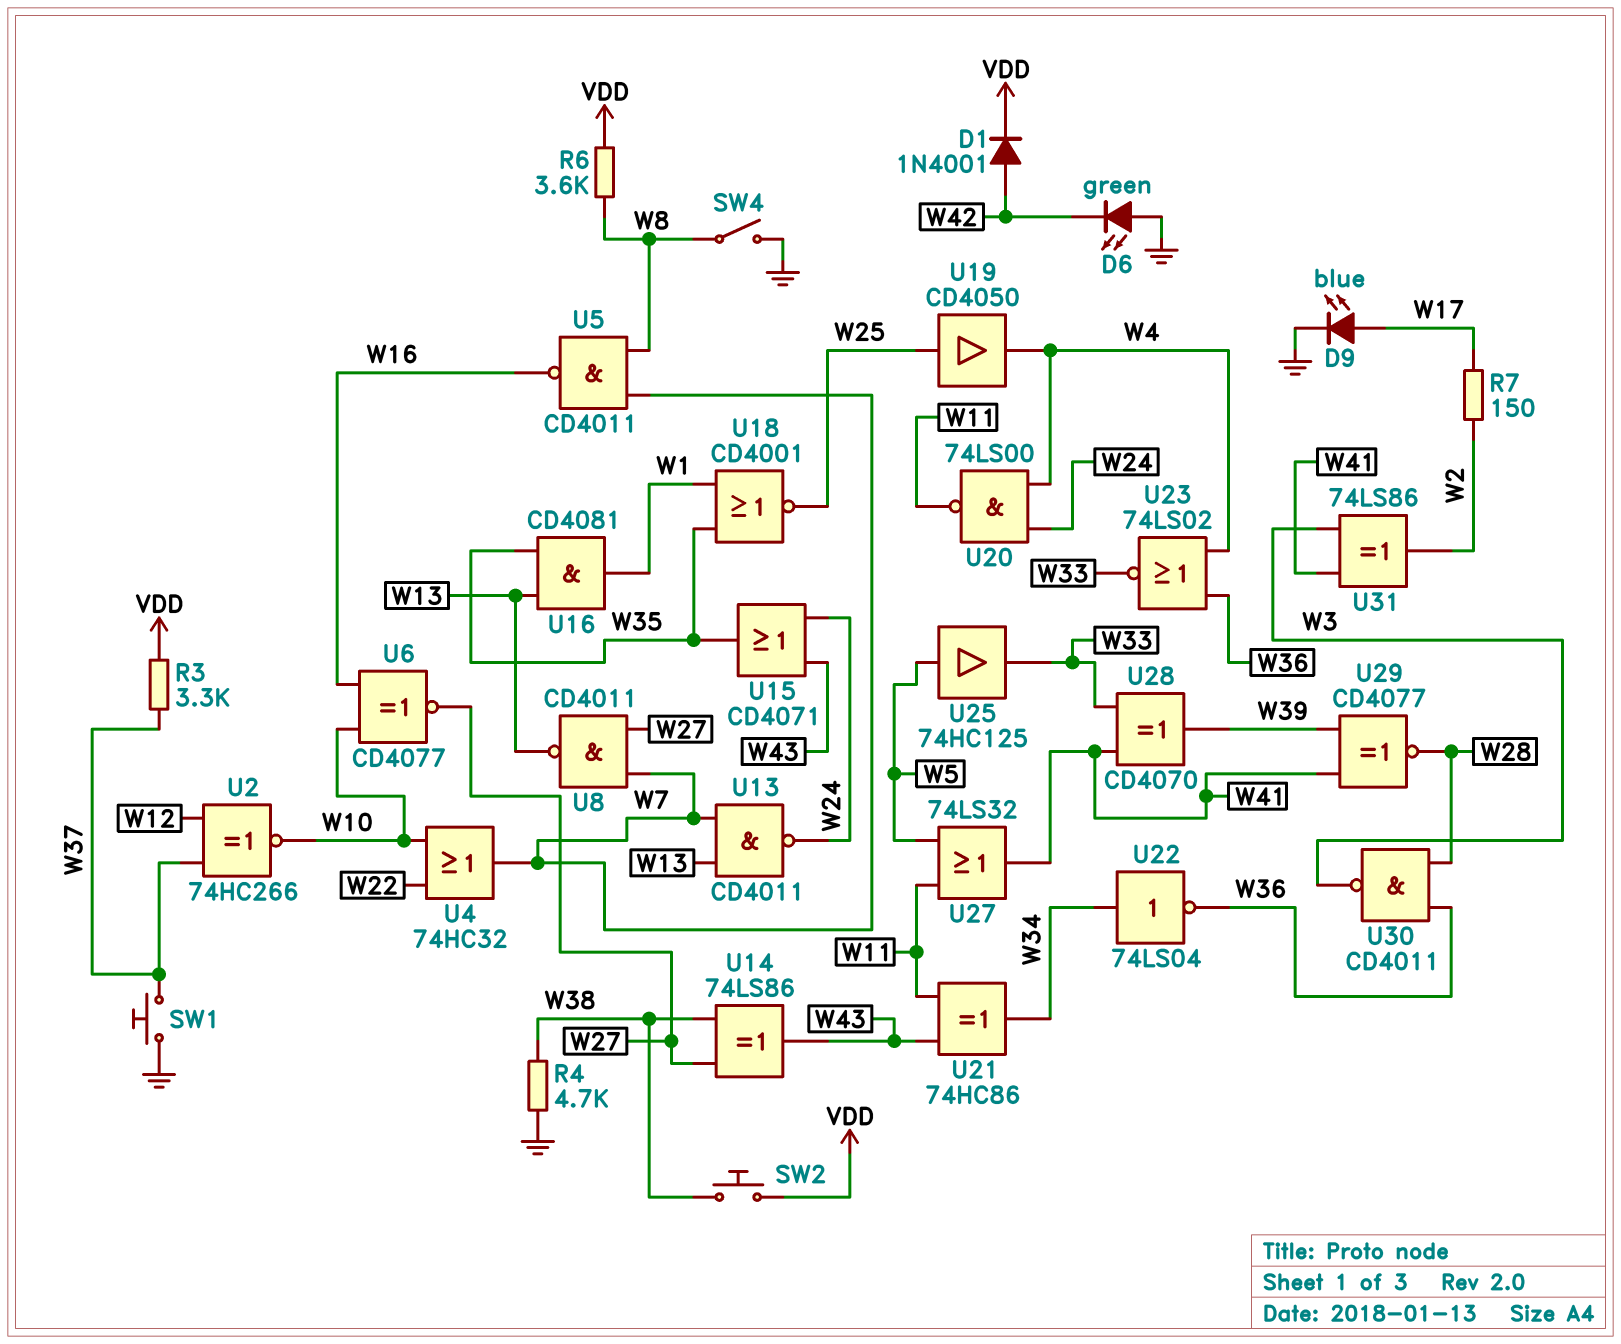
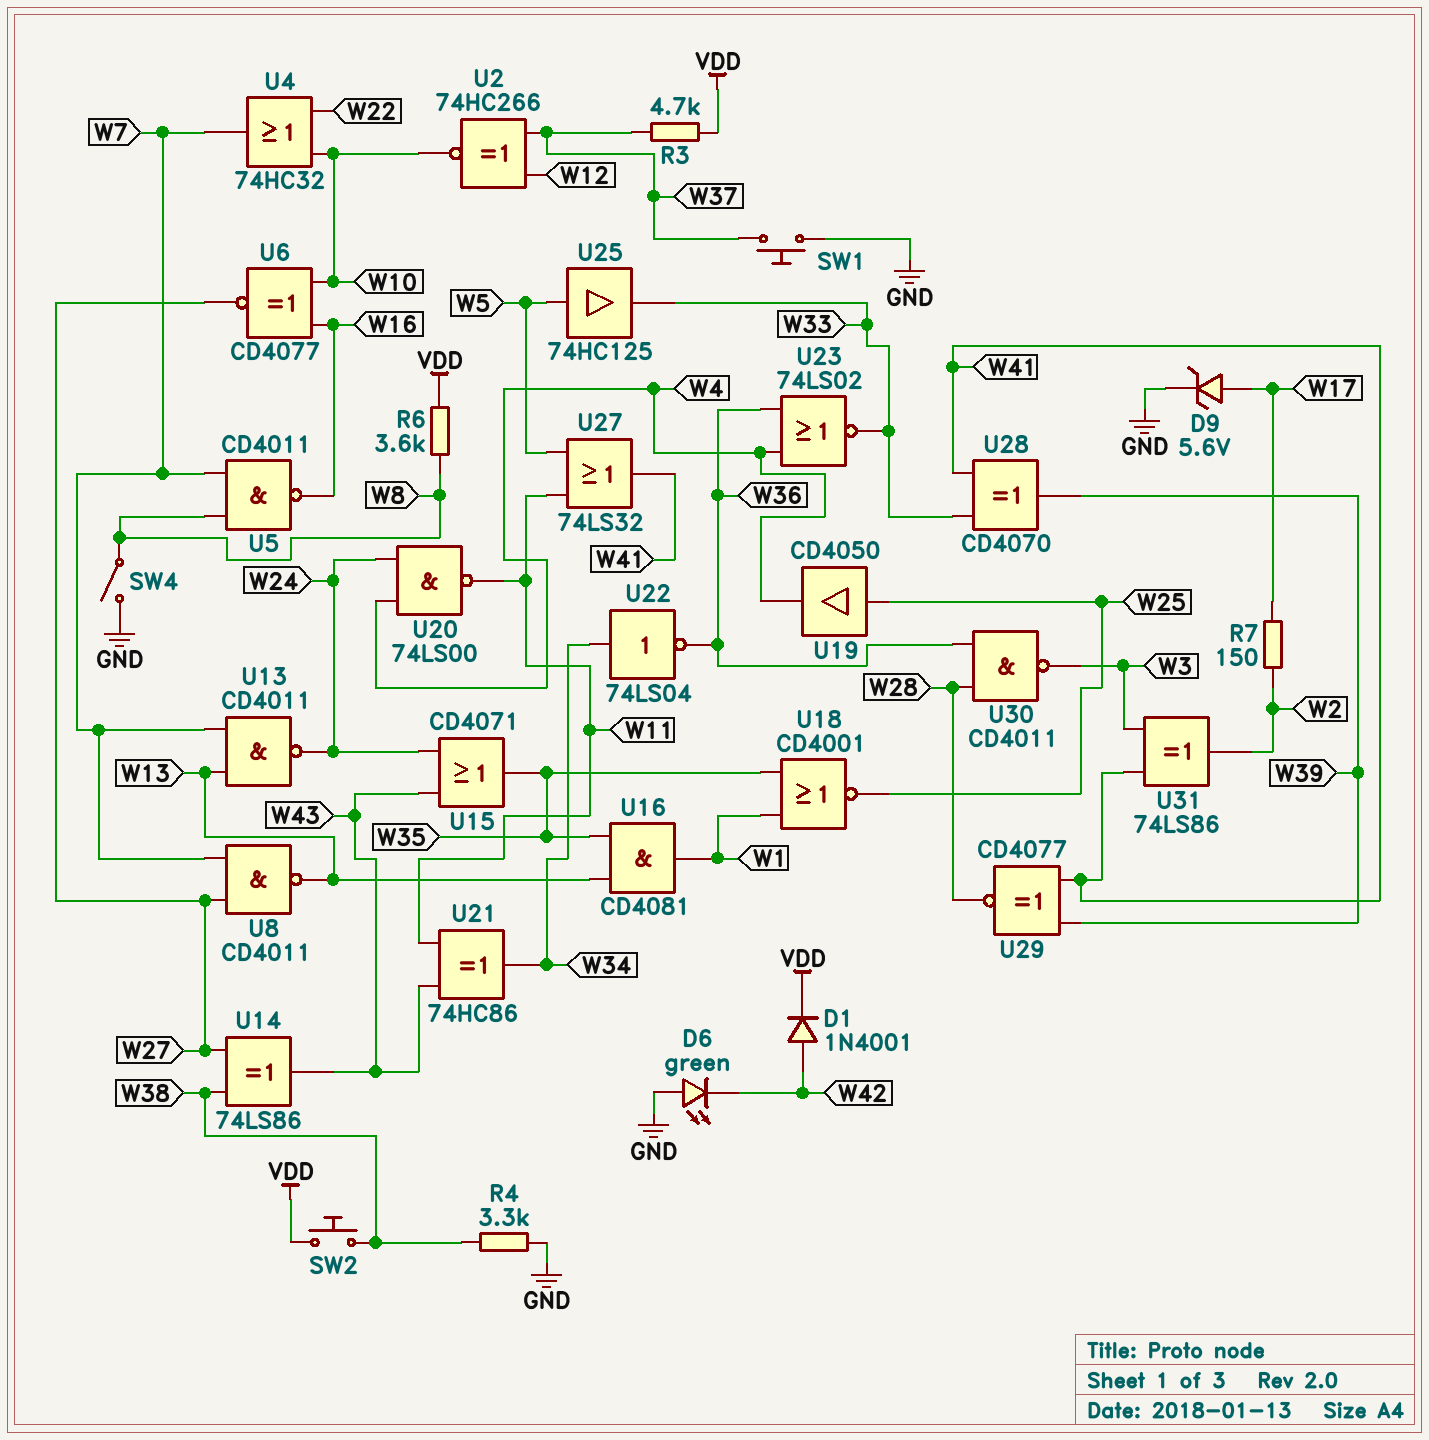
D9: LED blue (A W17, K GND) -> zener 5.6V (A W17, K GND)
R3: 3.3k (VDD, W37) -> 4.7k (VDD, W37)
R4: 4.7k (GND, W38) -> 3.3k (GND, W38)

